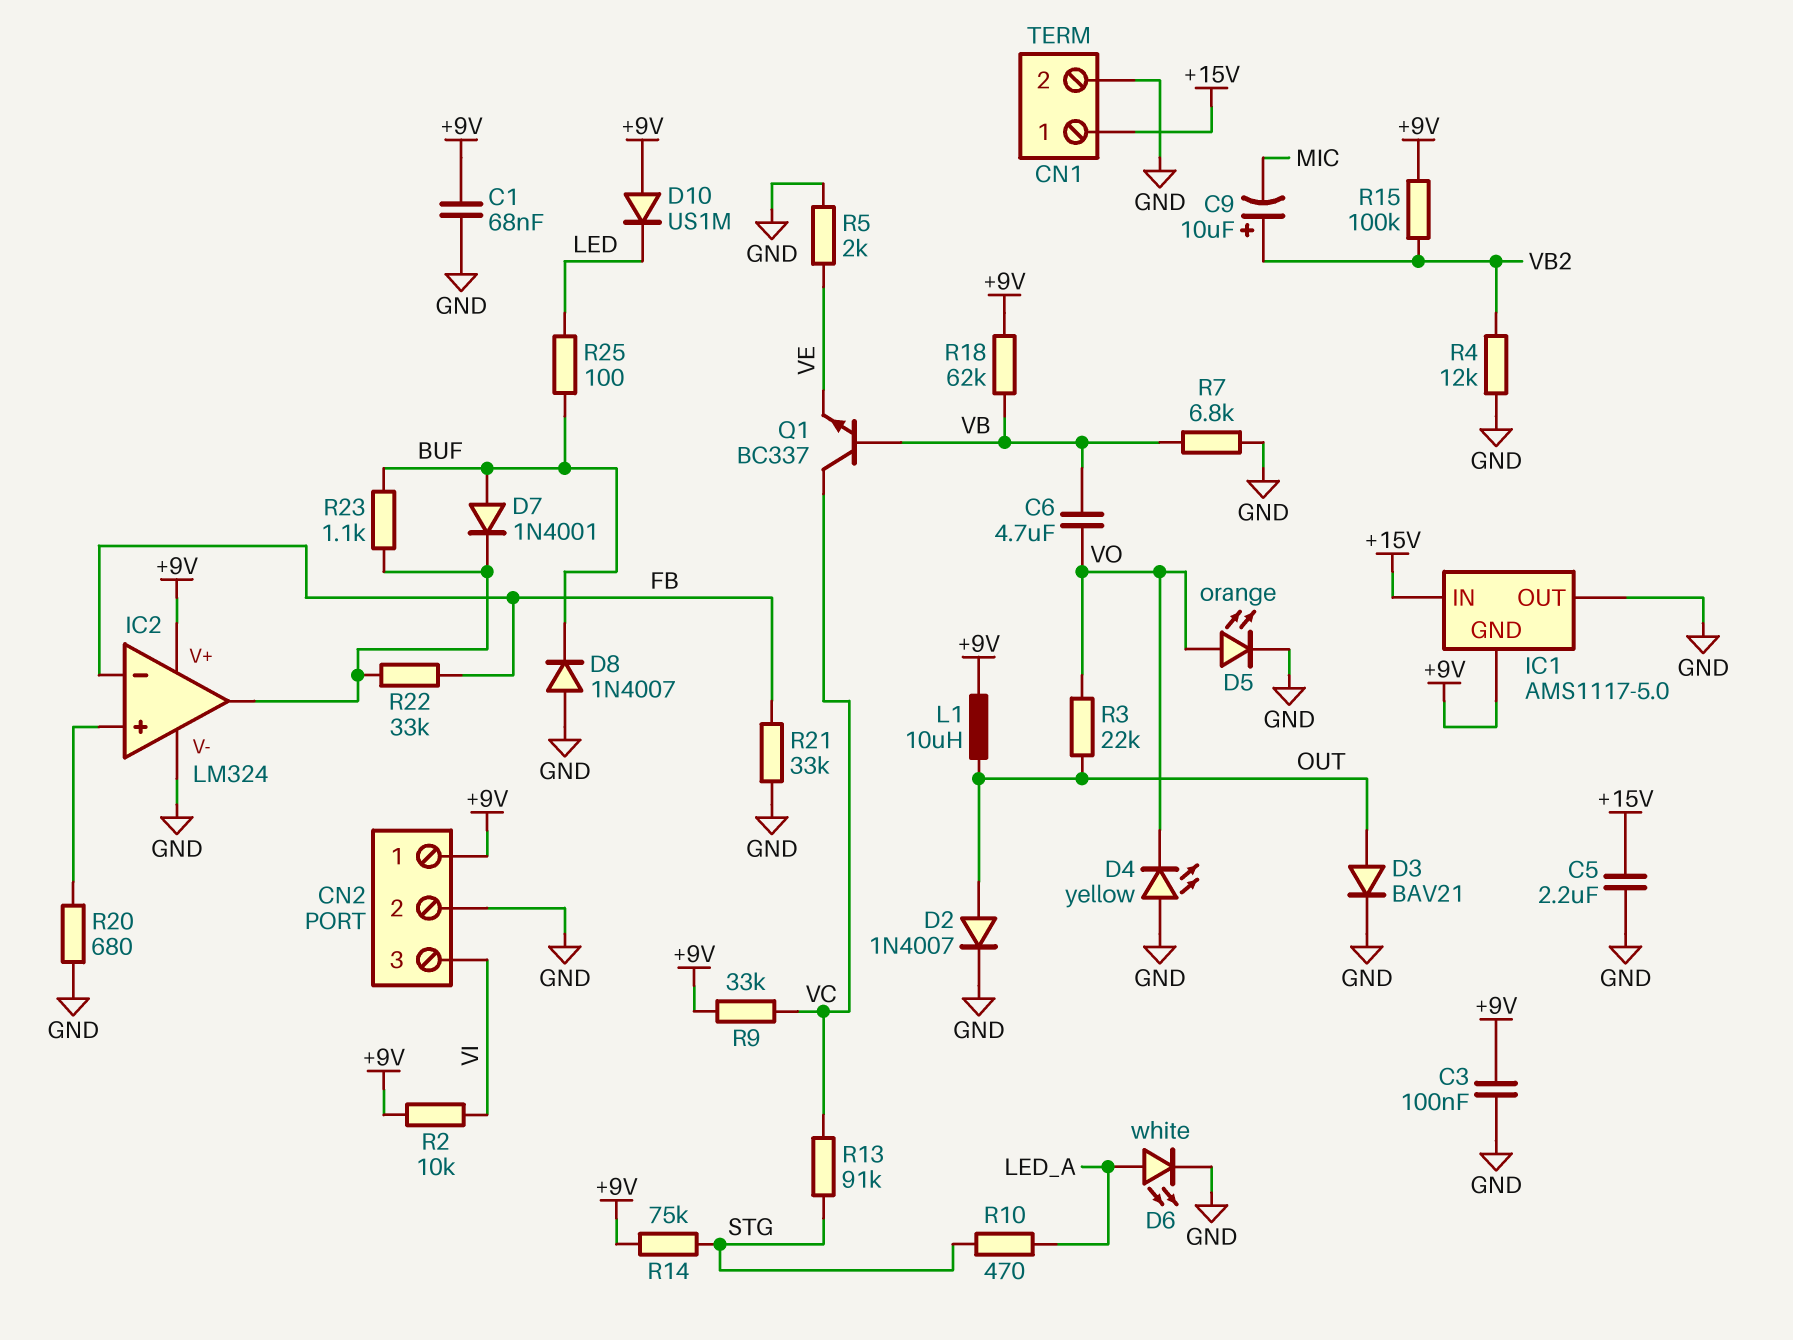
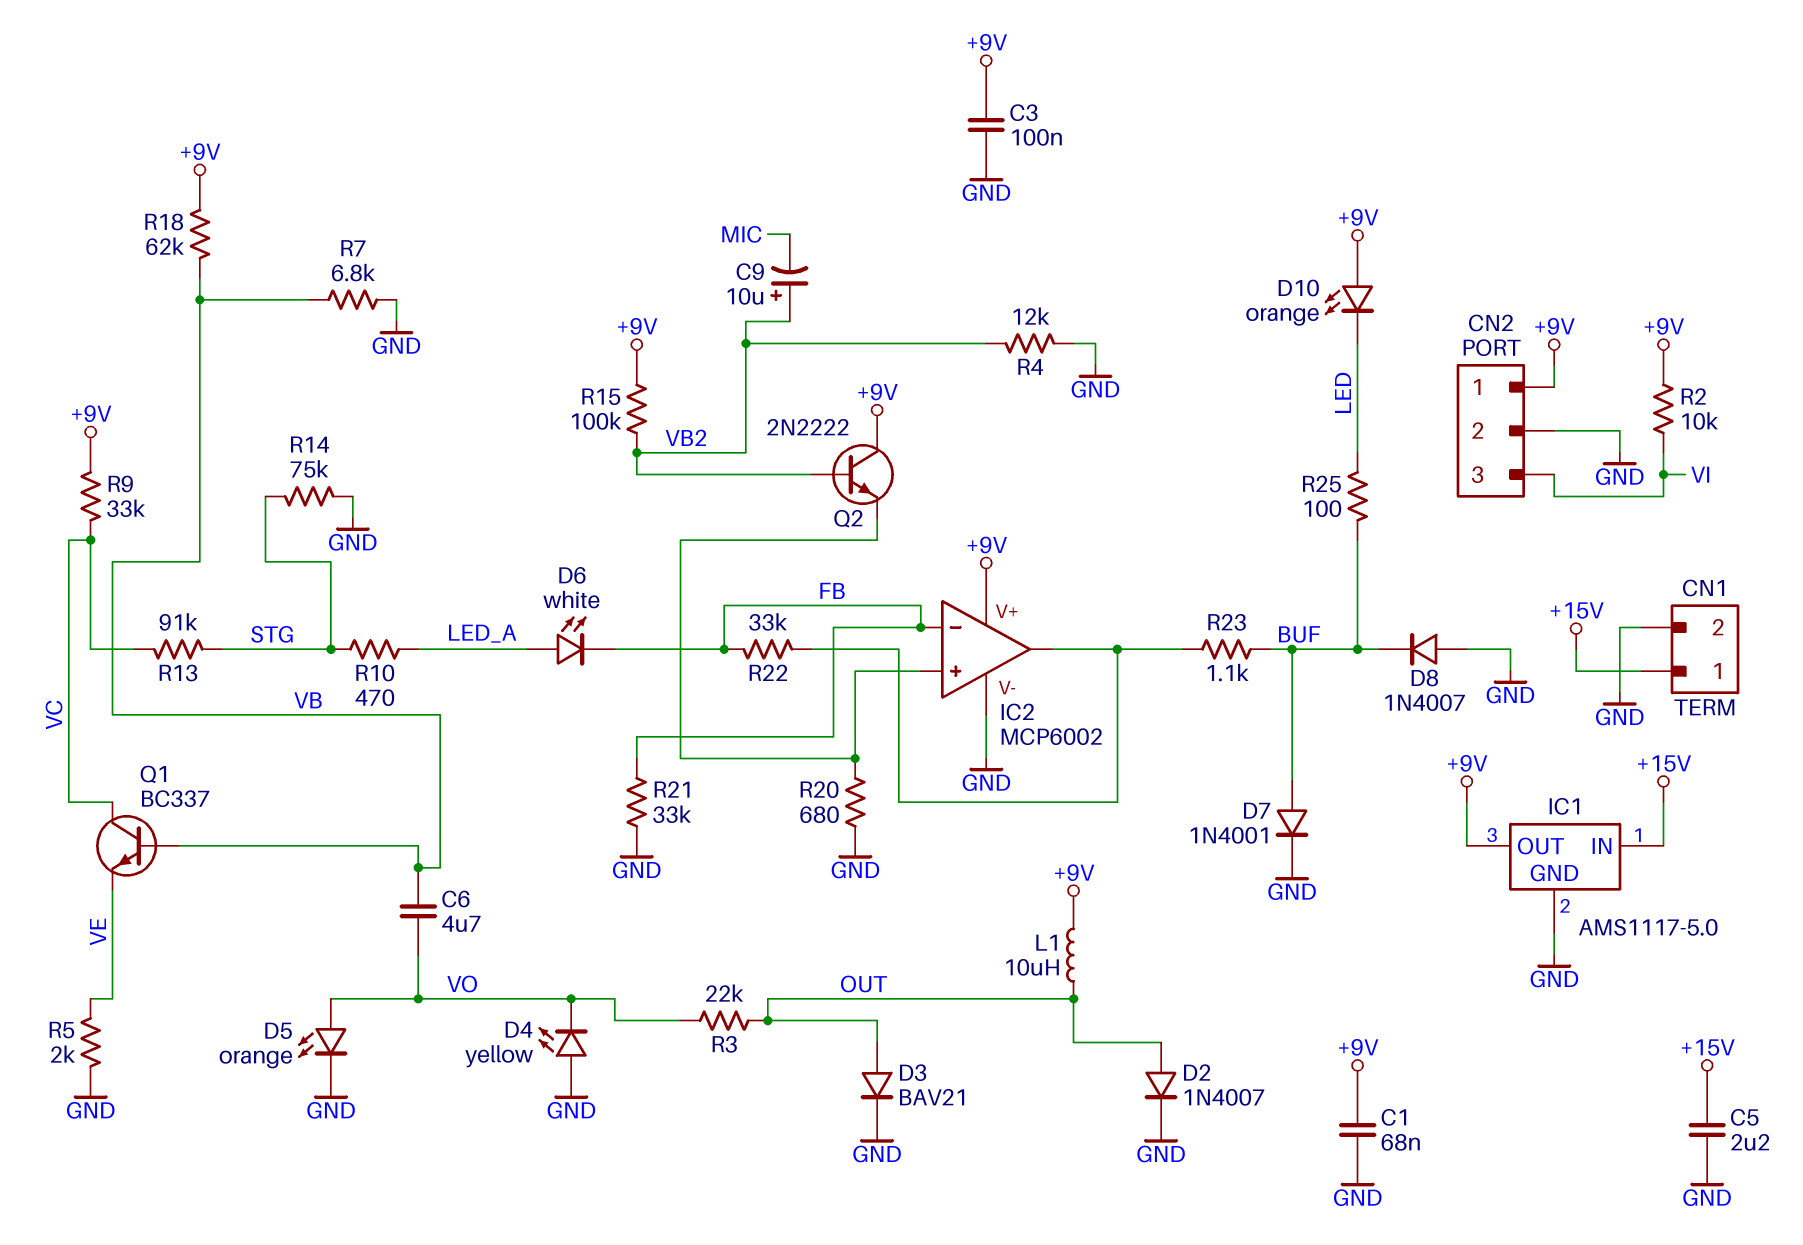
D6: LED white (A LED_A, K GND) -> LED white (A LED_A, K FB)
D7: diode 1N4001 (A BUF, K IC2/out) -> diode 1N4001 (A BUF, K GND)
D10: diode US1M (A +9V, K LED) -> LED orange (A +9V, K LED)
IC1 pin GND: +9V -> GND
IC1 pin OUT: GND -> +9V
IC2: LM324 -> MCP6002
Q2: none -> NPN 2N2222 (B VB2, C +9V, E IC2/in+)
R14: 75k (+9V, STG) -> 75k (GND, STG)

